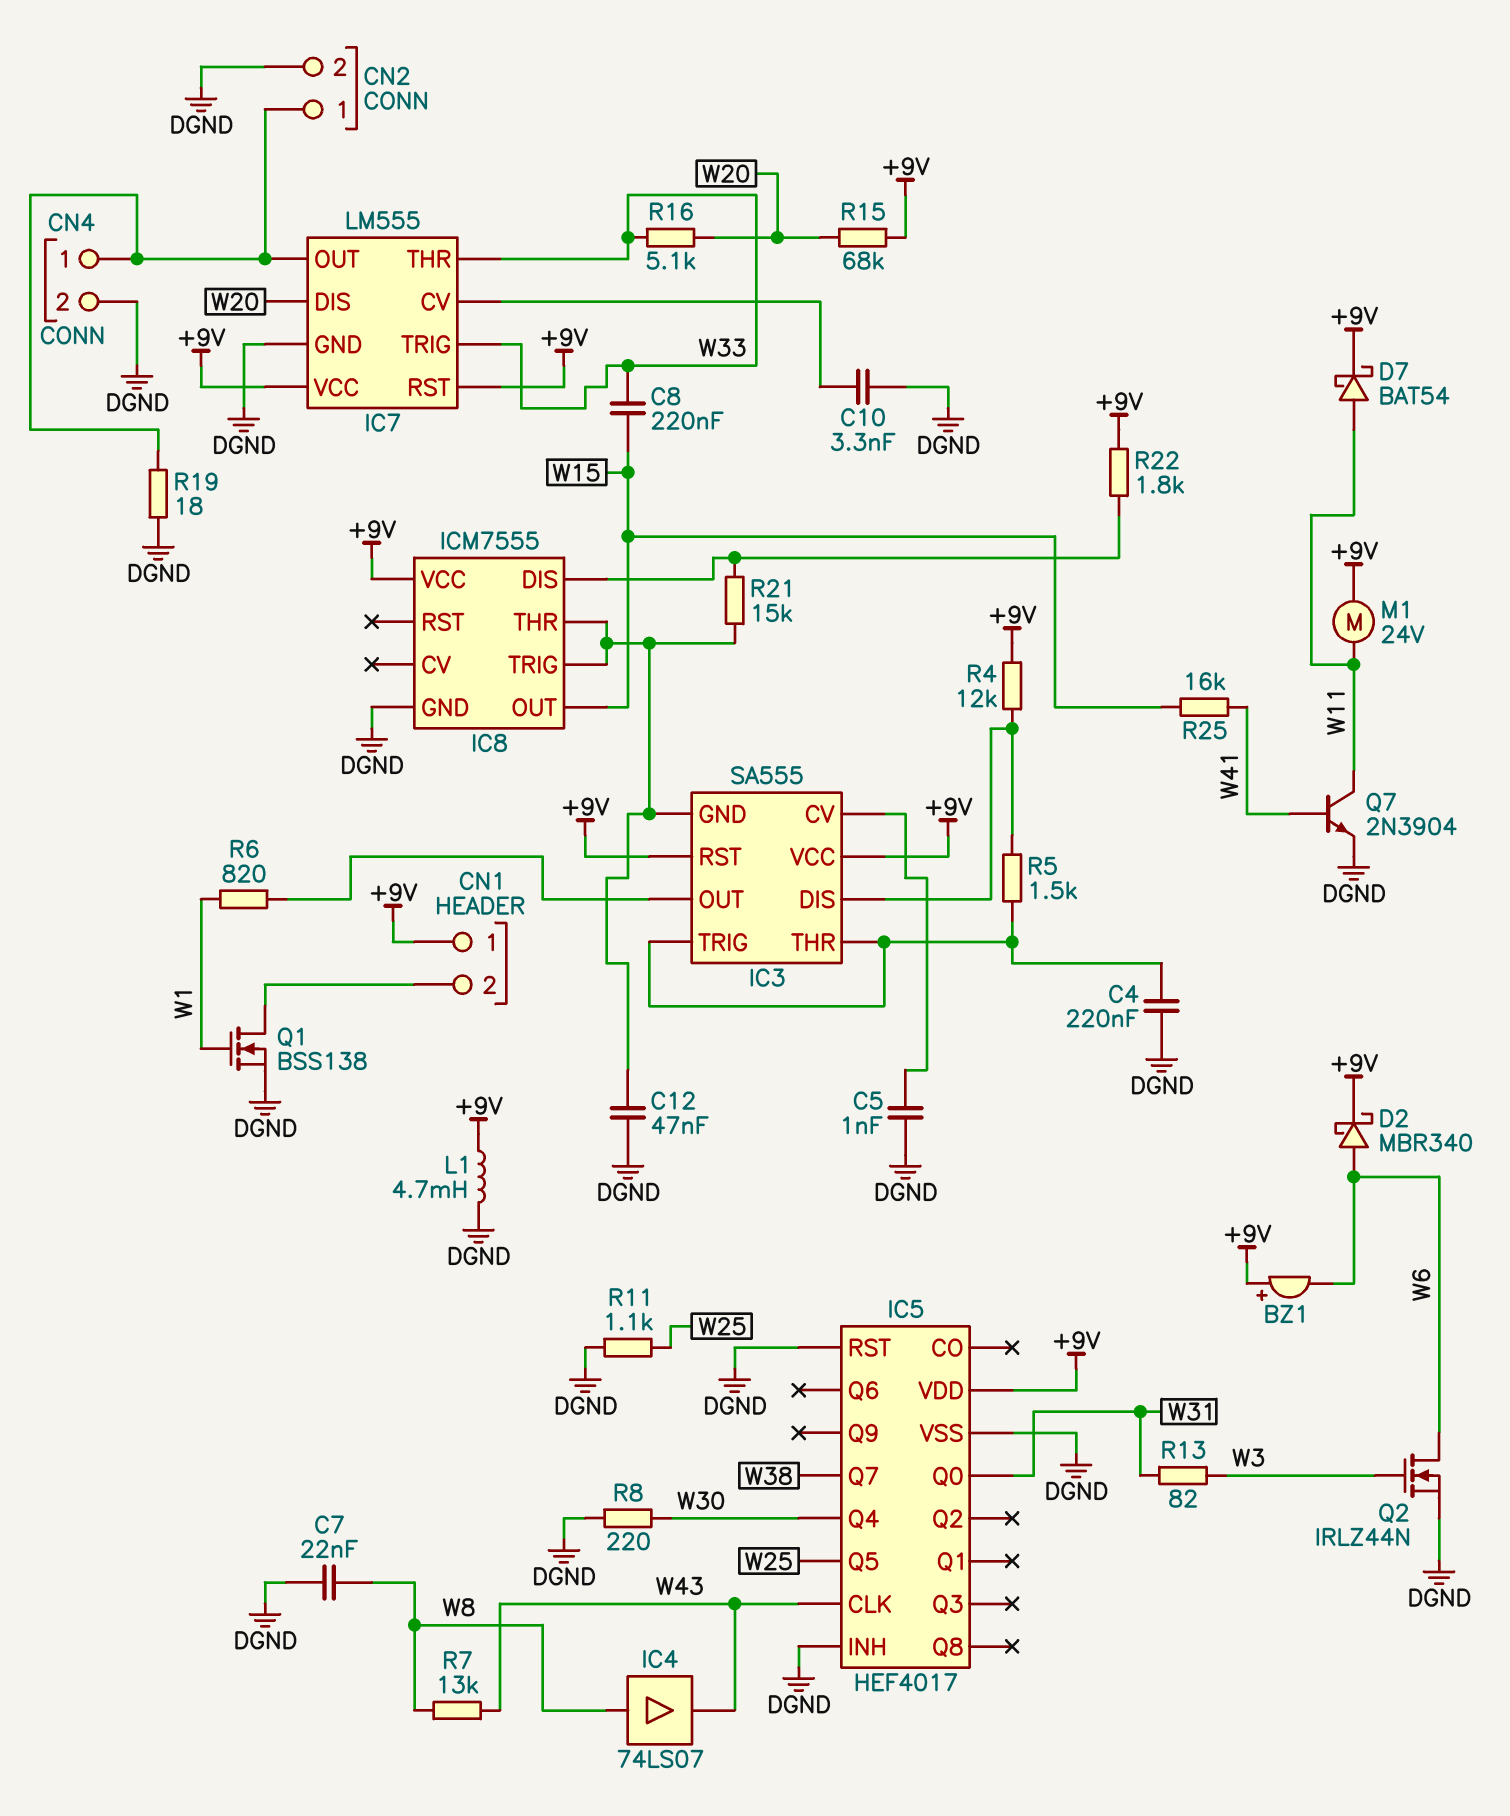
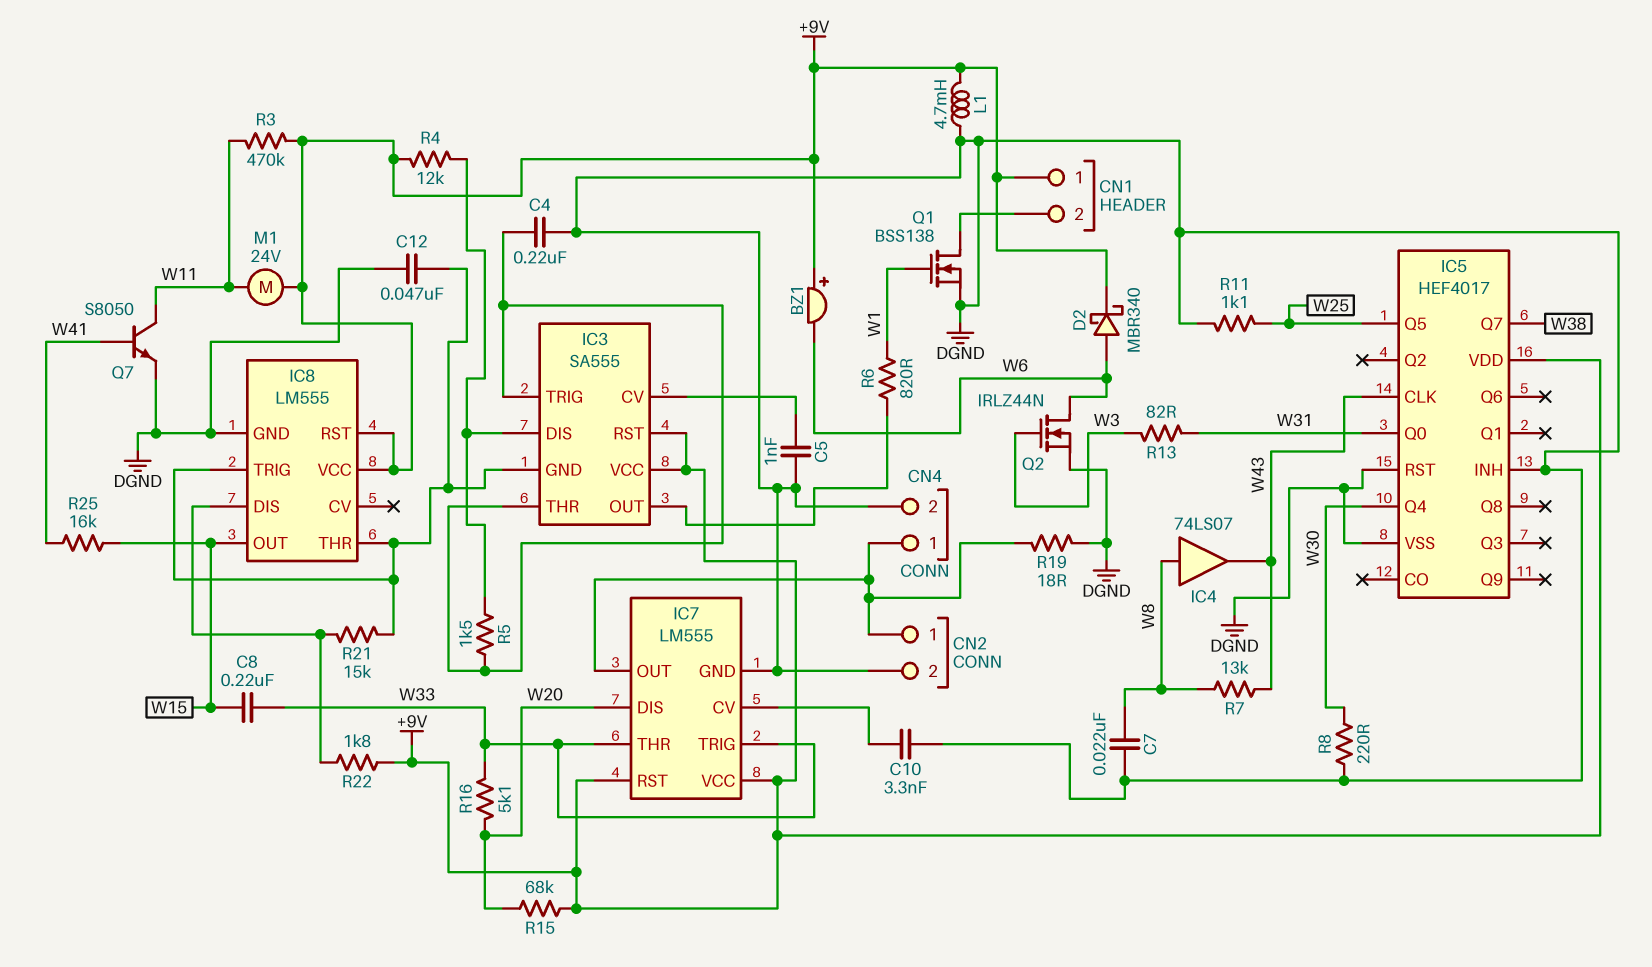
D7: schottky BAT54 (A W11, K +9V) -> none
IC8: ICM7555 -> LM555
IC8 pin RST: none -> +9V
Q7: NPN 2N3904 (B W41, C W11, E DGND) -> NPN S8050 (B W41, C W11, E DGND)
R3: none -> 470k (+9V, W11)

